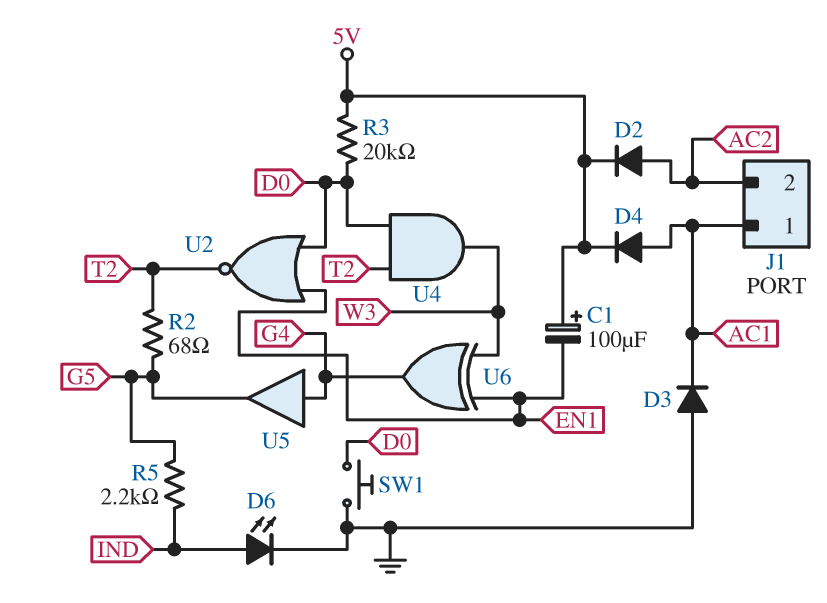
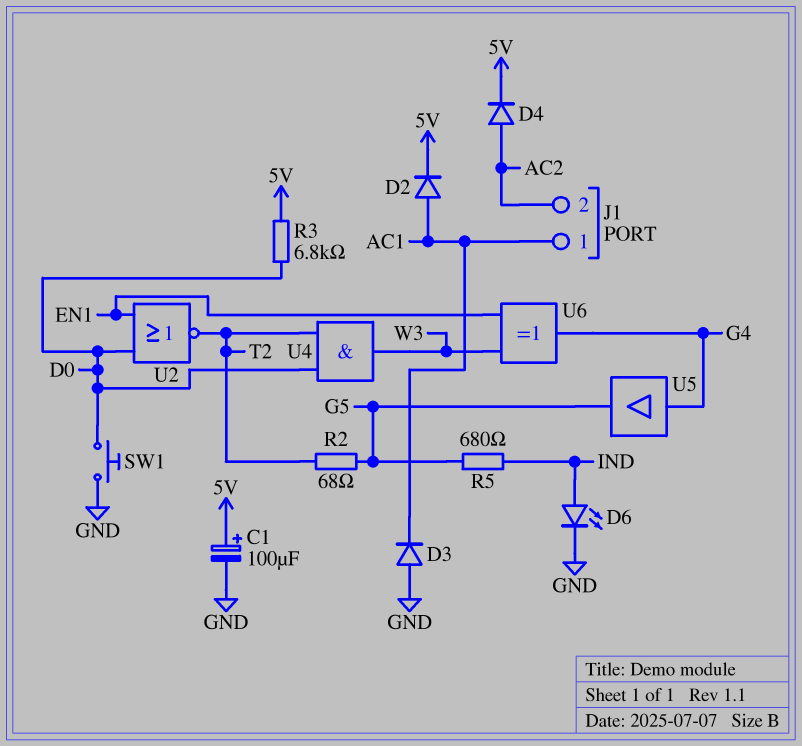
C1: 100uF (plus 5V, minus EN1) -> 100uF (plus 5V, minus GND)
D2: diode (A AC2, K 5V) -> diode (A AC1, K 5V)
D4: diode (A AC1, K 5V) -> diode (A AC2, K 5V)
R3: 20k (5V, D0) -> 6.8k (5V, D0)
R5: 2.2k (G5, IND) -> 680 (G5, IND)

